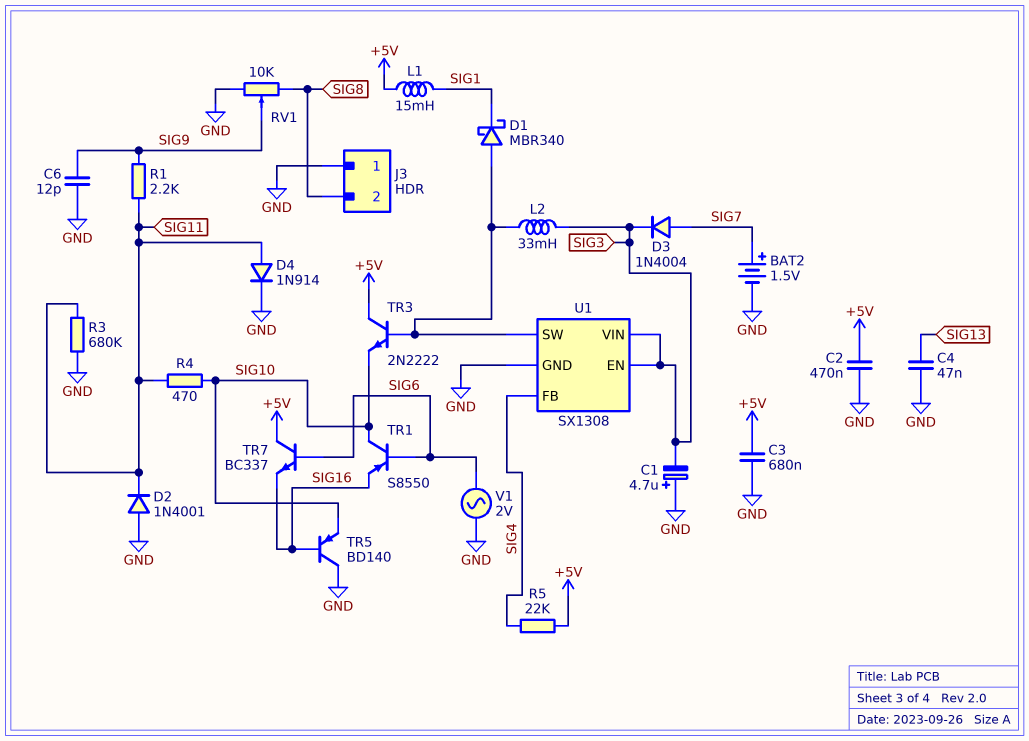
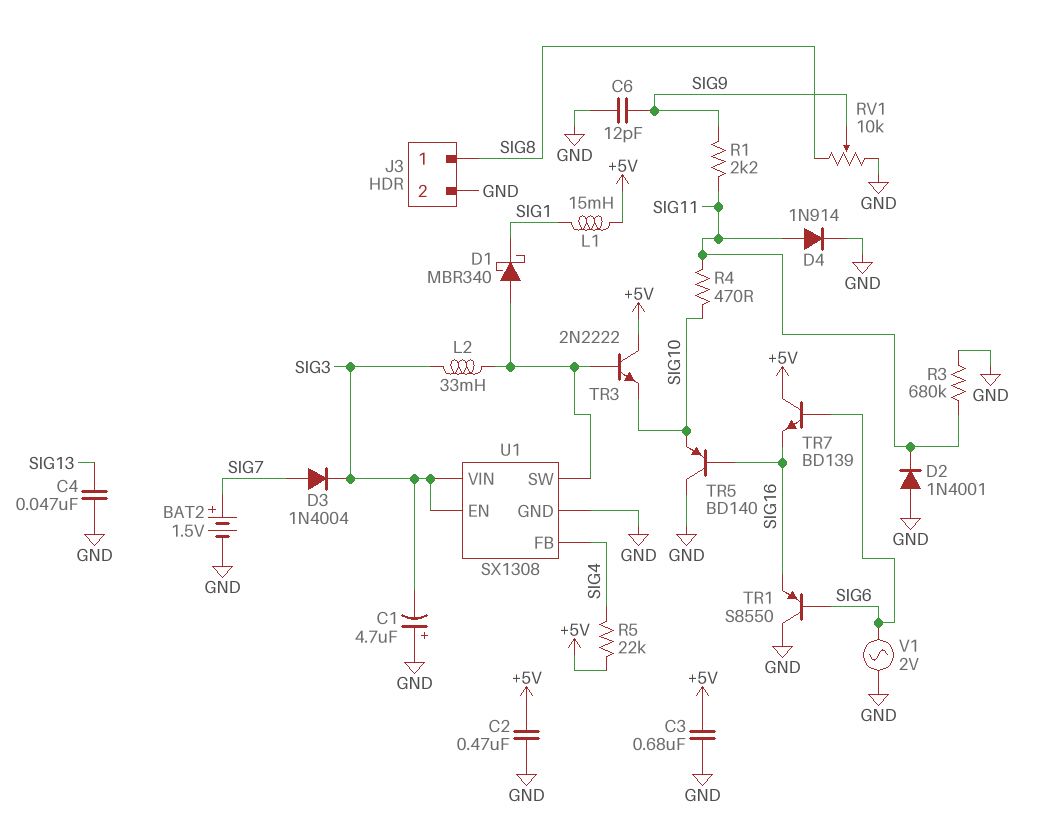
J3 pin 1: GND -> SIG8
J3 pin 2: SIG8 -> GND
TR1: PNP S8550 (B SIG6, C SIG10, E SIG16) -> PNP S8550 (B SIG6, C GND, E SIG16)
TR7: NPN BC337 (B SIG6, C +5V, E SIG16) -> NPN BD139 (B SIG6, C +5V, E SIG16)

